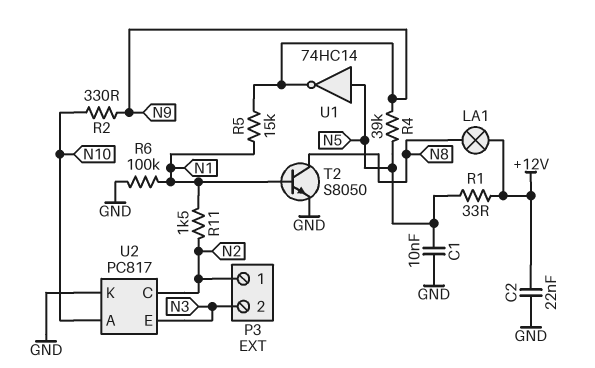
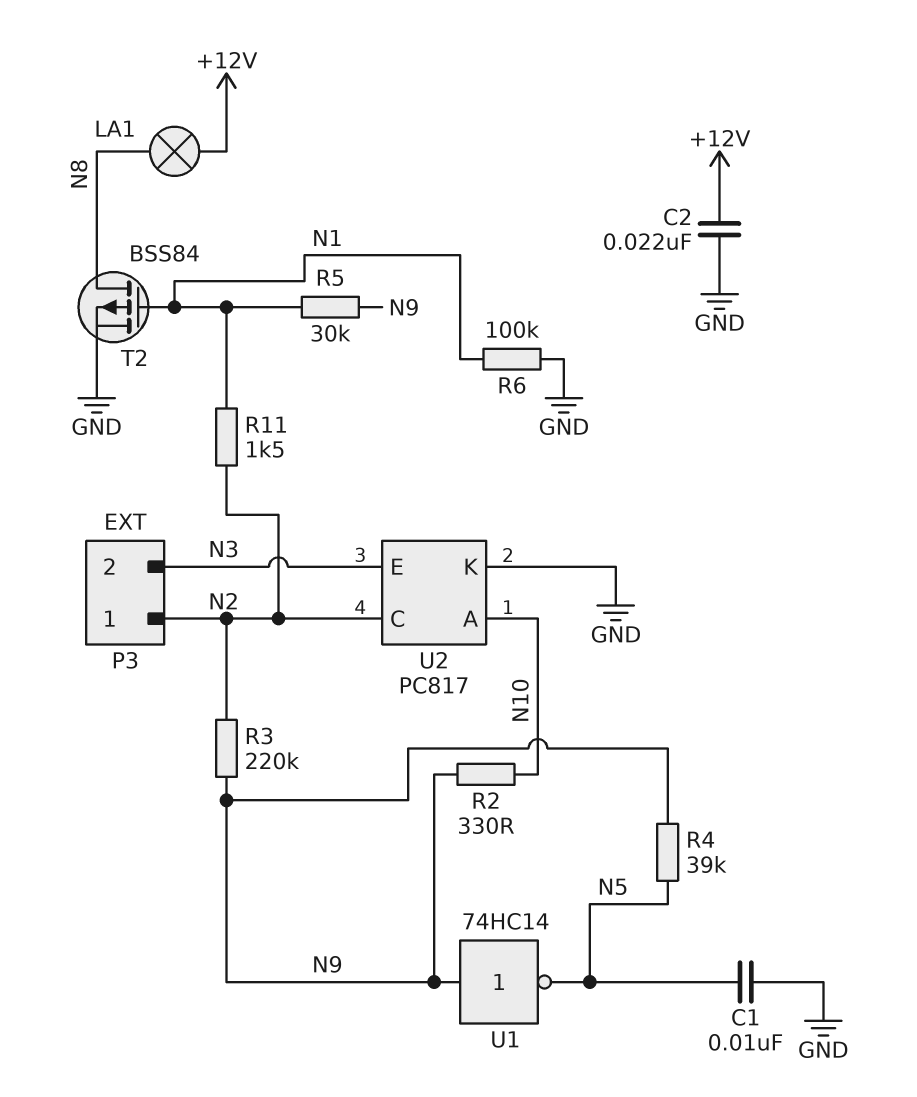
R1: 33 (+12V, N5) -> none
R3: none -> 220k (N2, N9)
R5: 15k (N1, N9) -> 30k (N1, N9)
T2: NPN S8050 (B N1, C N8, E GND) -> PMOS BSS84 (G N1, D N8, S GND)
U1: NOT 74HC14 (in N5, out N9) -> NOT 74HC14 (in N9, out N5)

